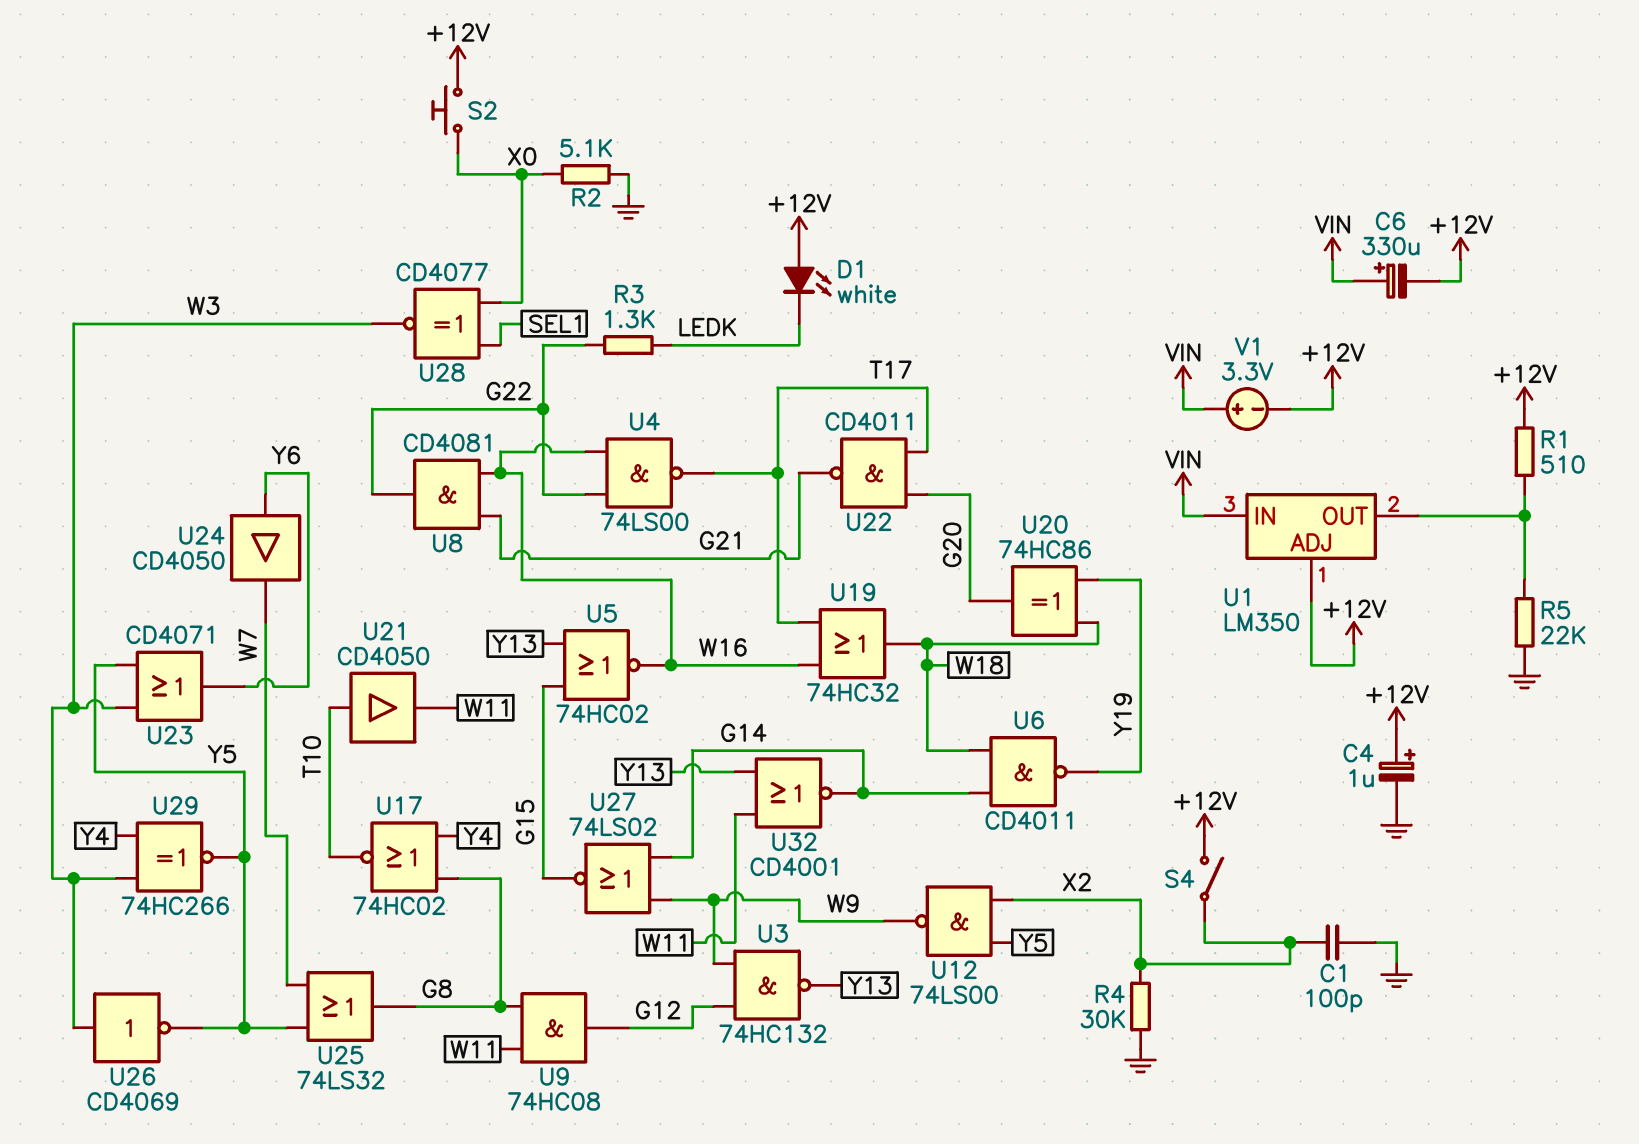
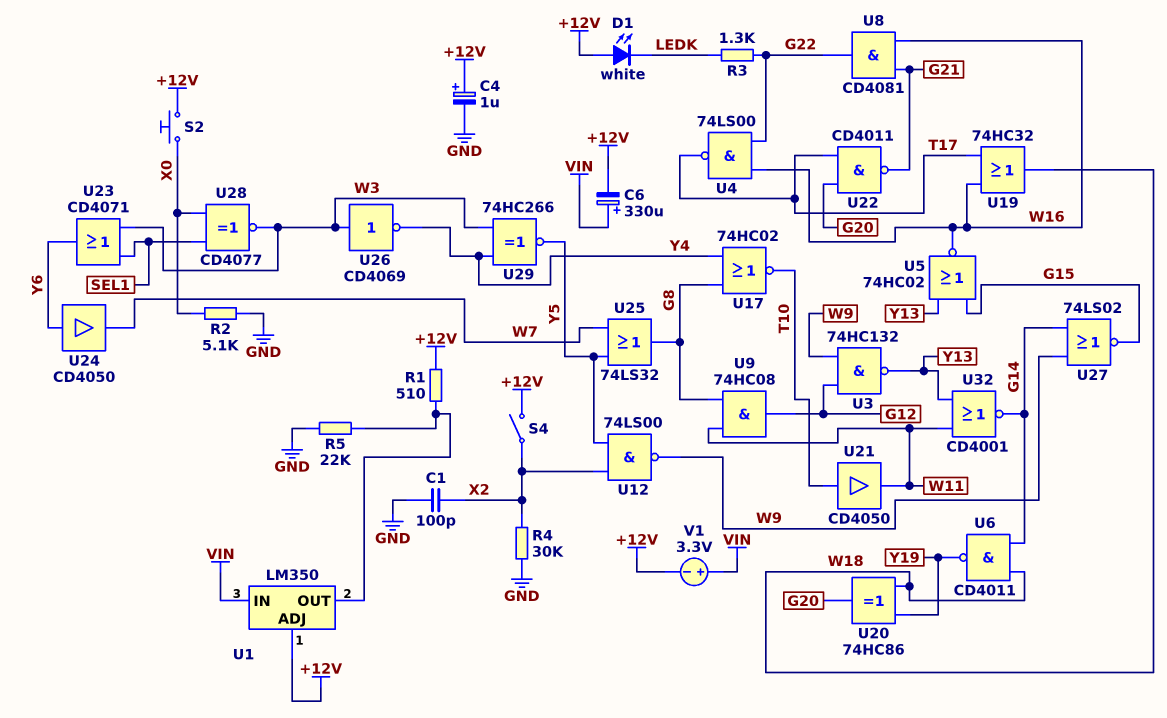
U23: OR CD4071 (in W3, in Y5, out Y6) -> OR CD4071 (in SEL1, in W3, out Y6)
U26: NOT CD4069 (in W3, out Y5) -> NOT CD4069 (in W3, out Y4)

